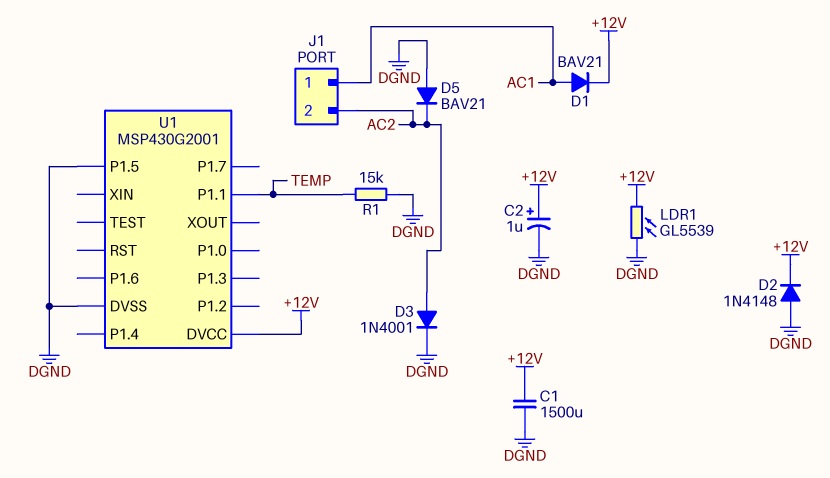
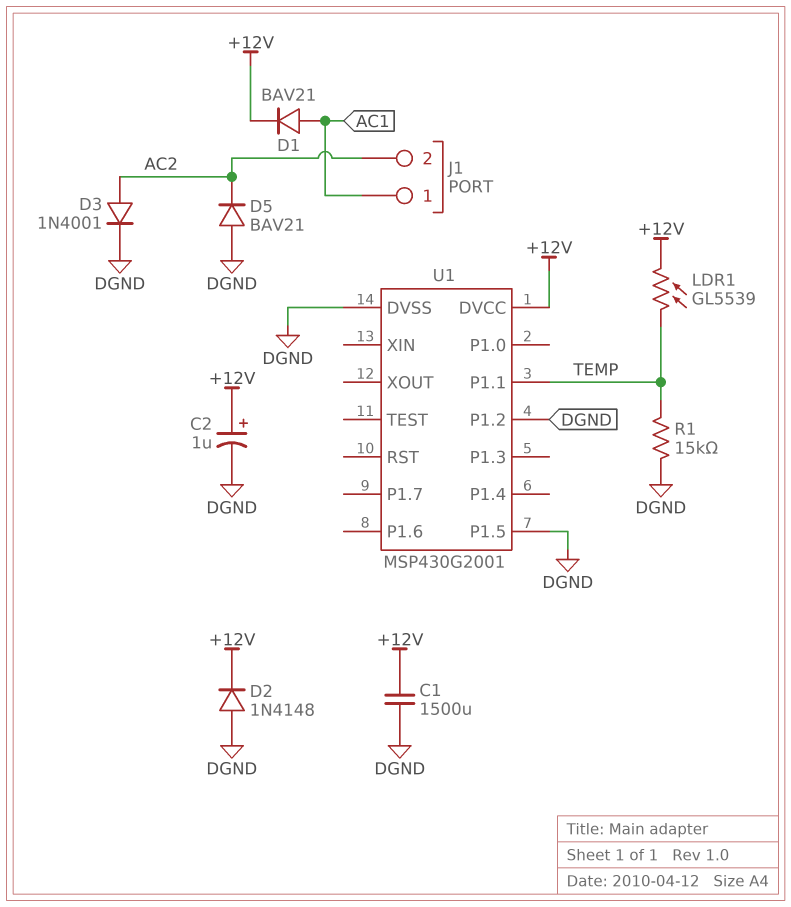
LDR1: GL5539 (+12V, DGND) -> GL5539 (+12V, TEMP)
U1 pin P1.2: none -> DGND

